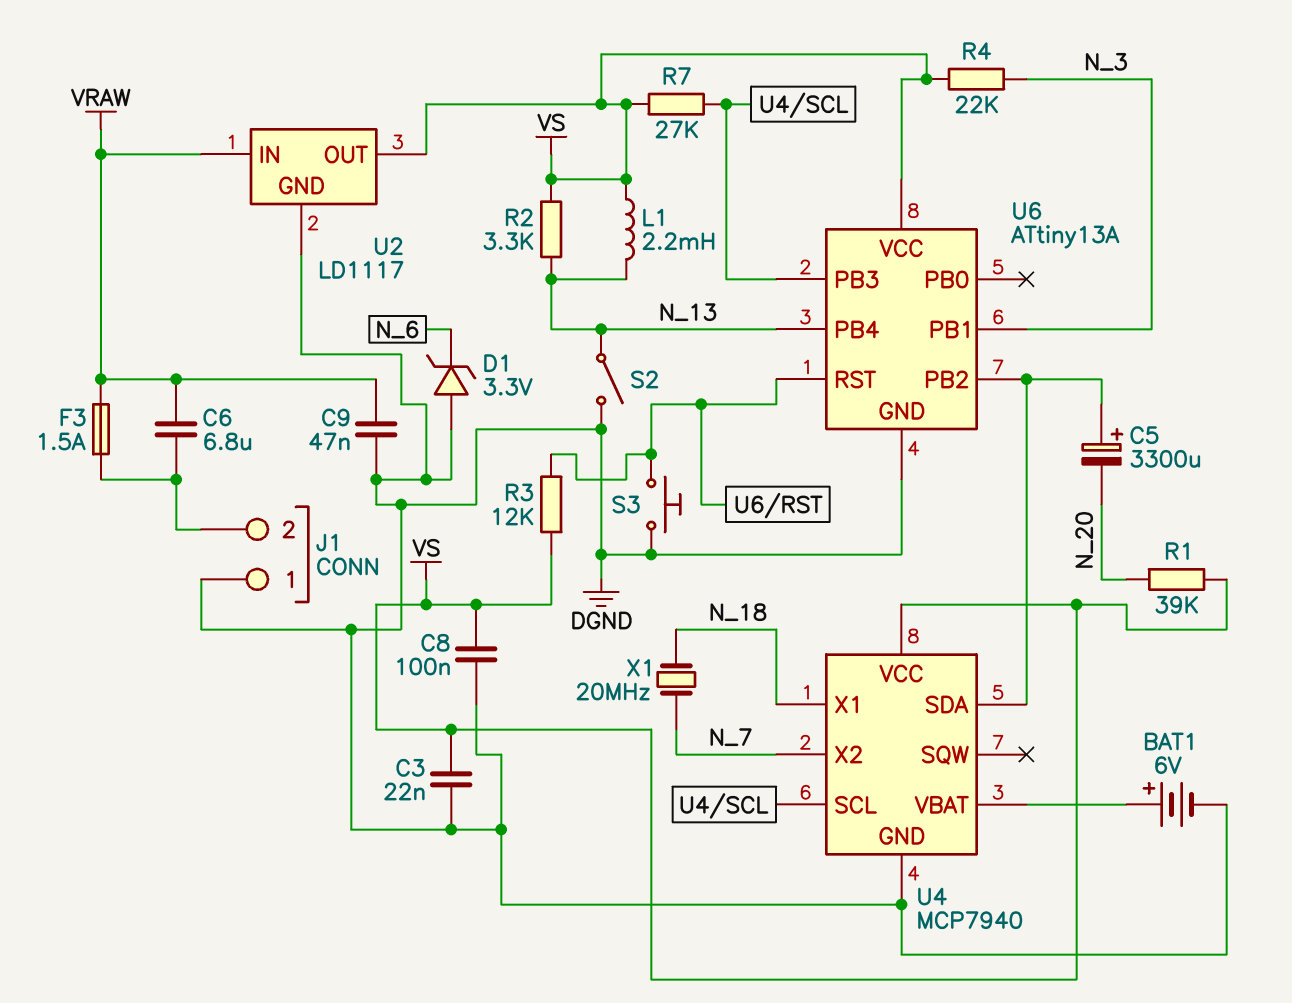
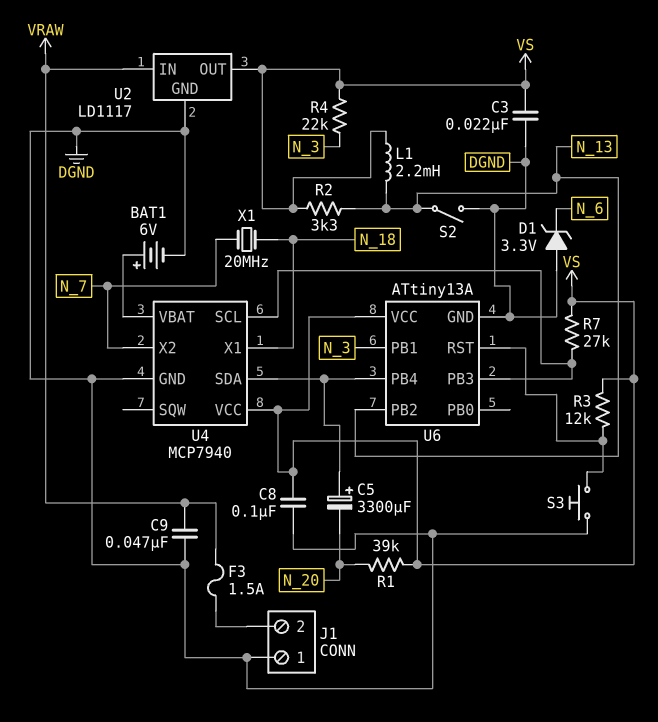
C6: 6.8uF (J1/2, VRAW) -> none
U6 pin PB2: U4/SDA -> N_13
U6 pin PB4: N_13 -> U4/SDA

